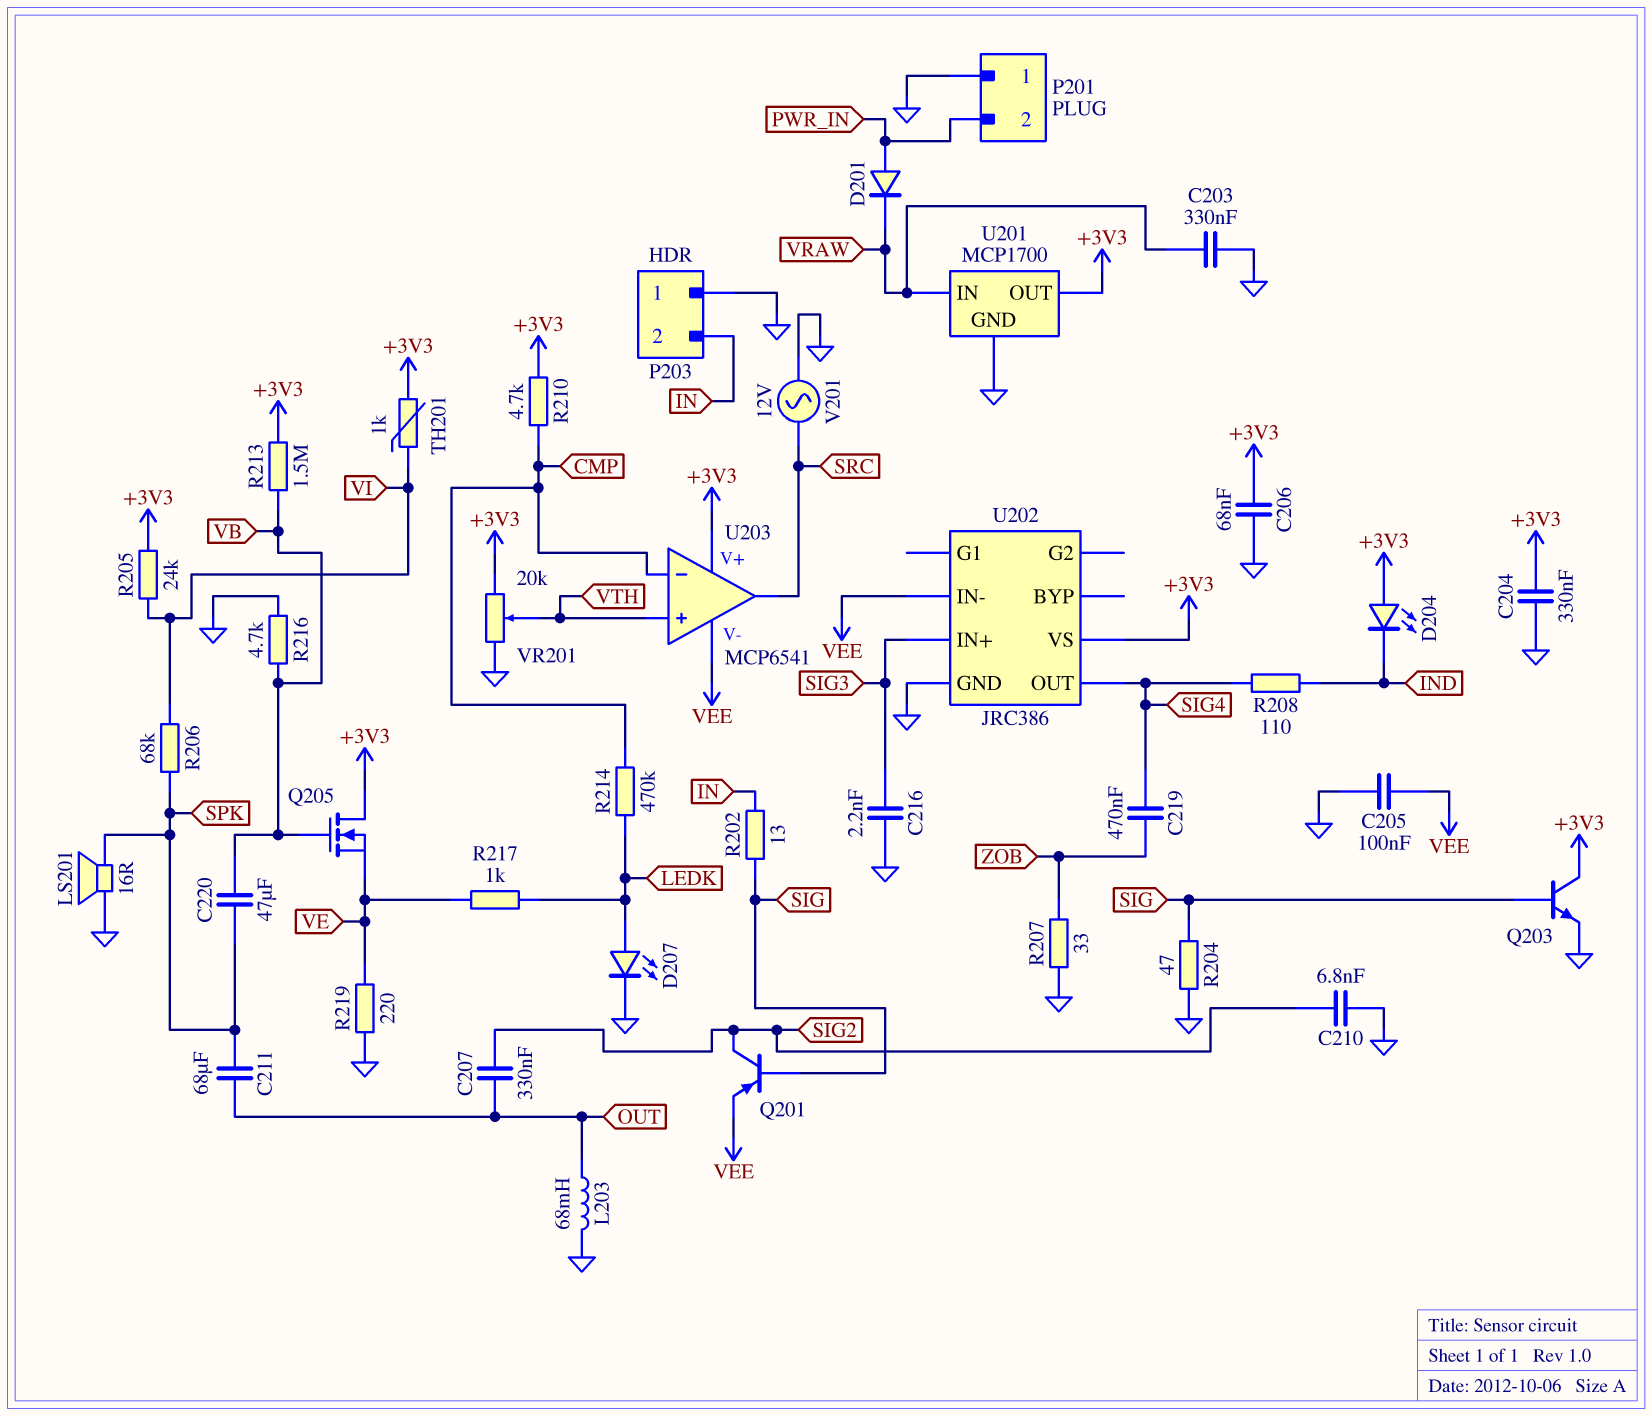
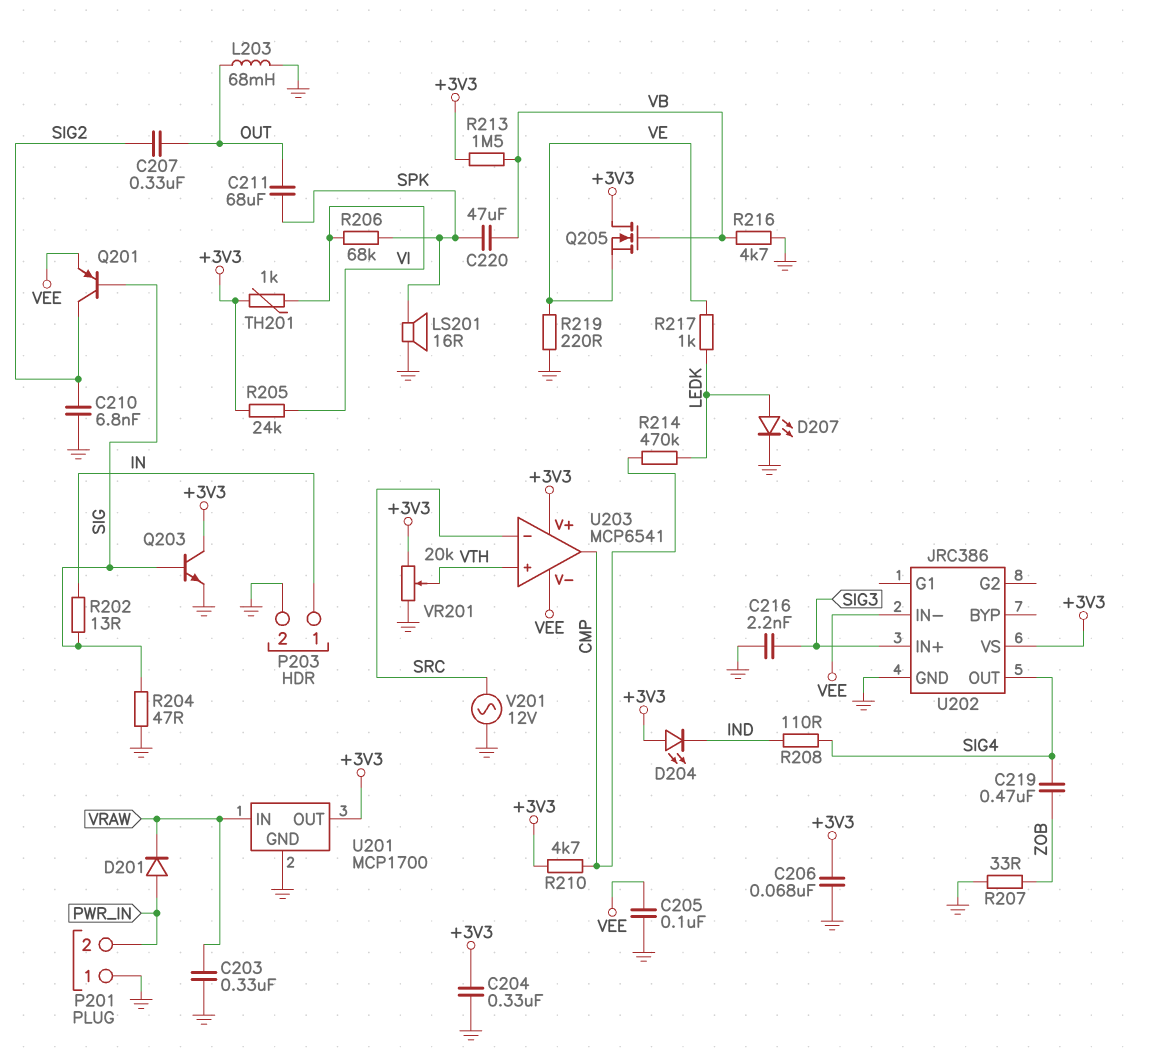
P203 pin 1: GND -> IN
P203 pin 2: IN -> GND
U203 pin in-: CMP -> SRC
U203 pin out: SRC -> CMP

